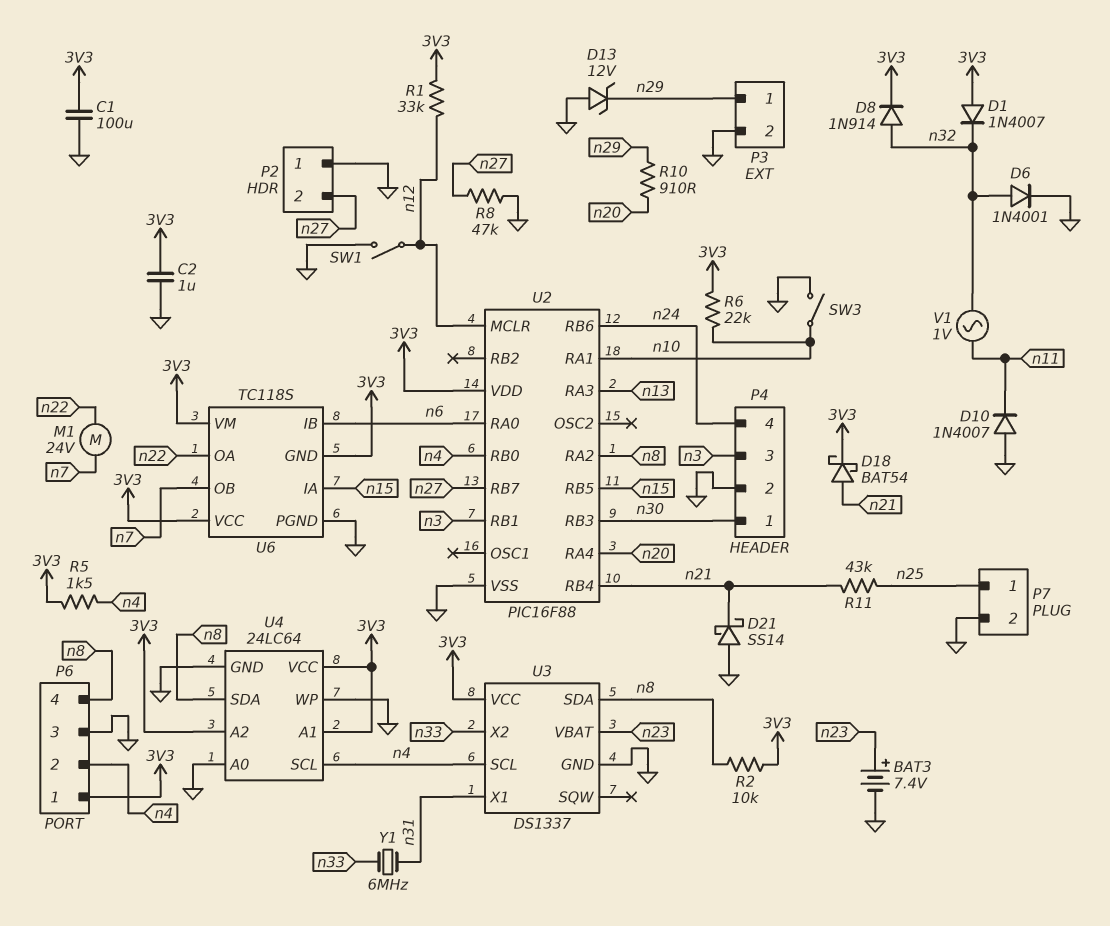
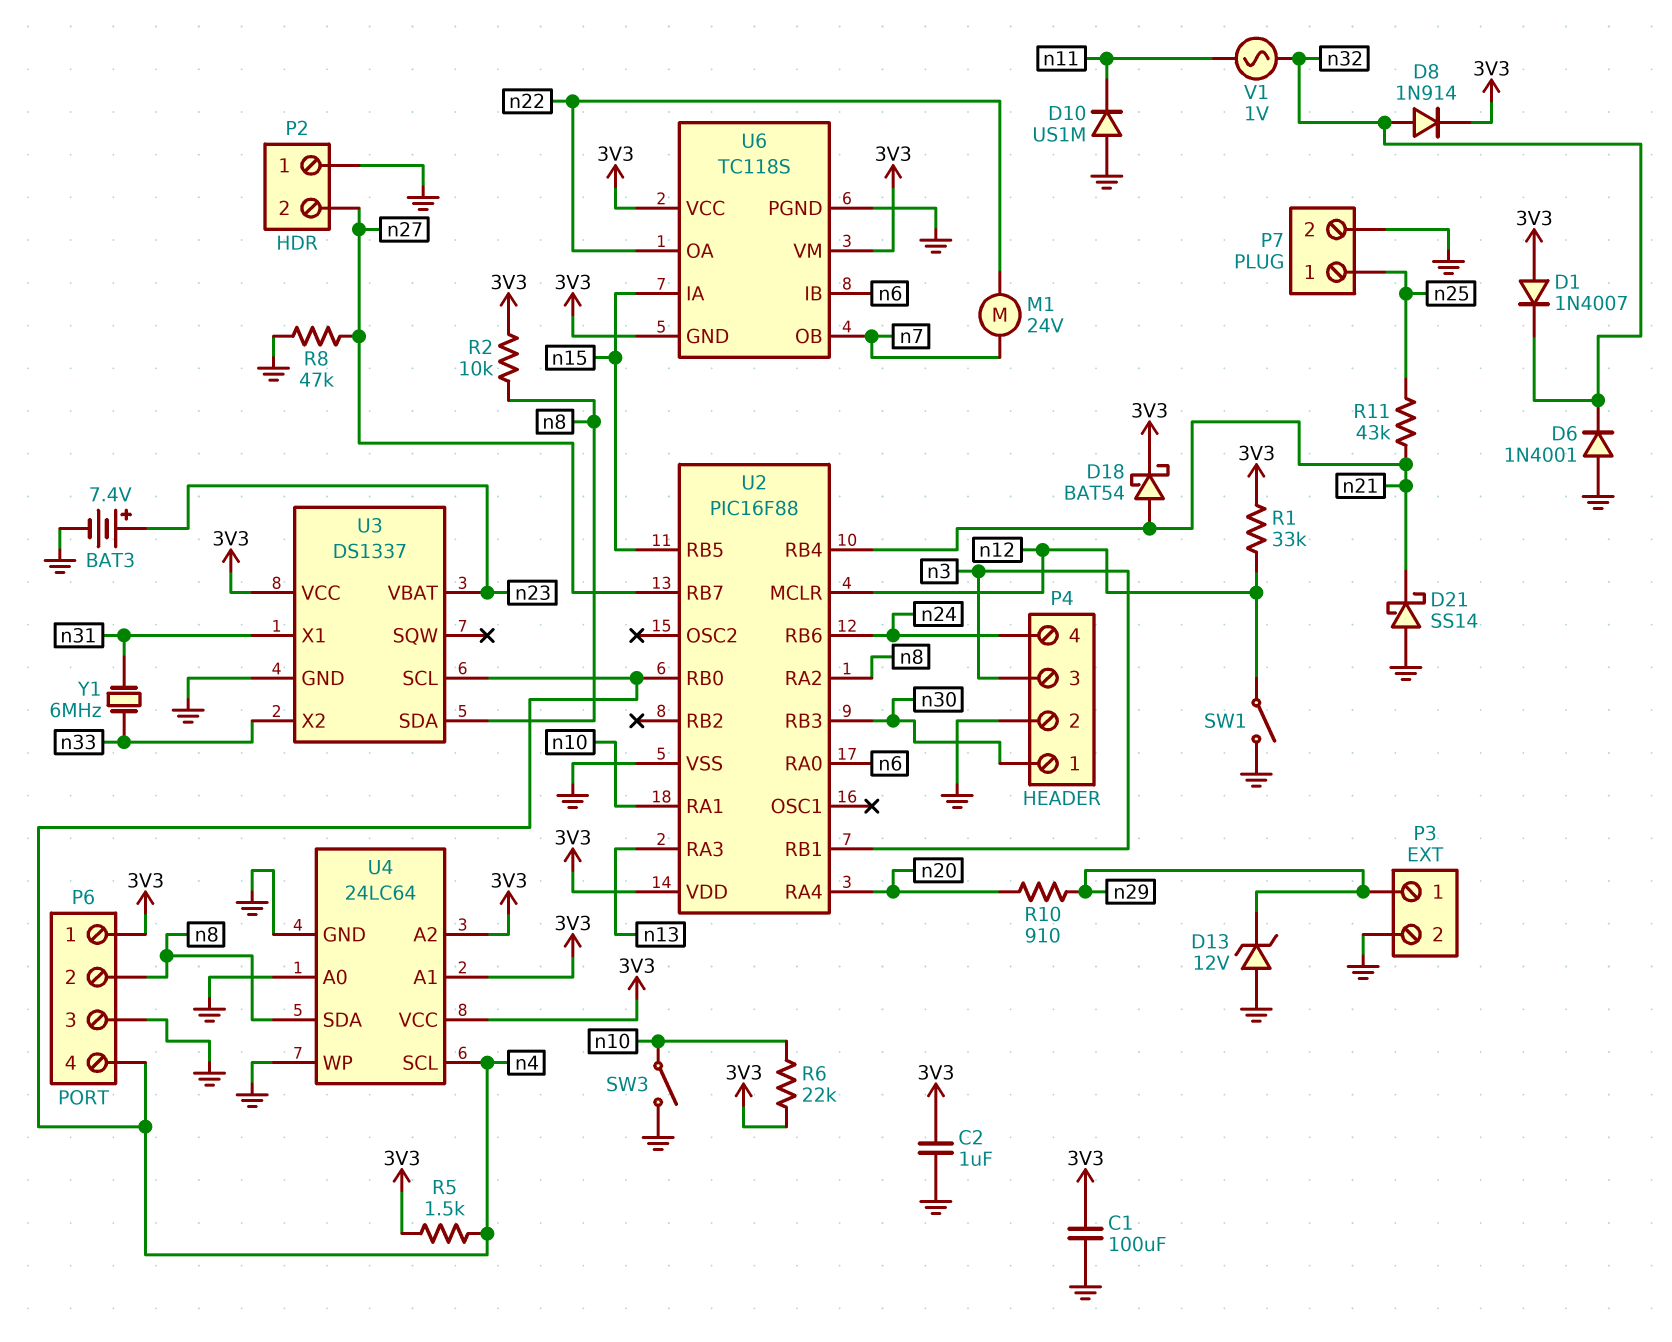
D6: diode 1N4001 (A n32, K GND) -> diode 1N4001 (A GND, K n32)
D10: diode 1N4007 (A GND, K n11) -> diode US1M (A GND, K n11)
P6 pin 2: n4 -> n8
P6 pin 4: n8 -> n4

